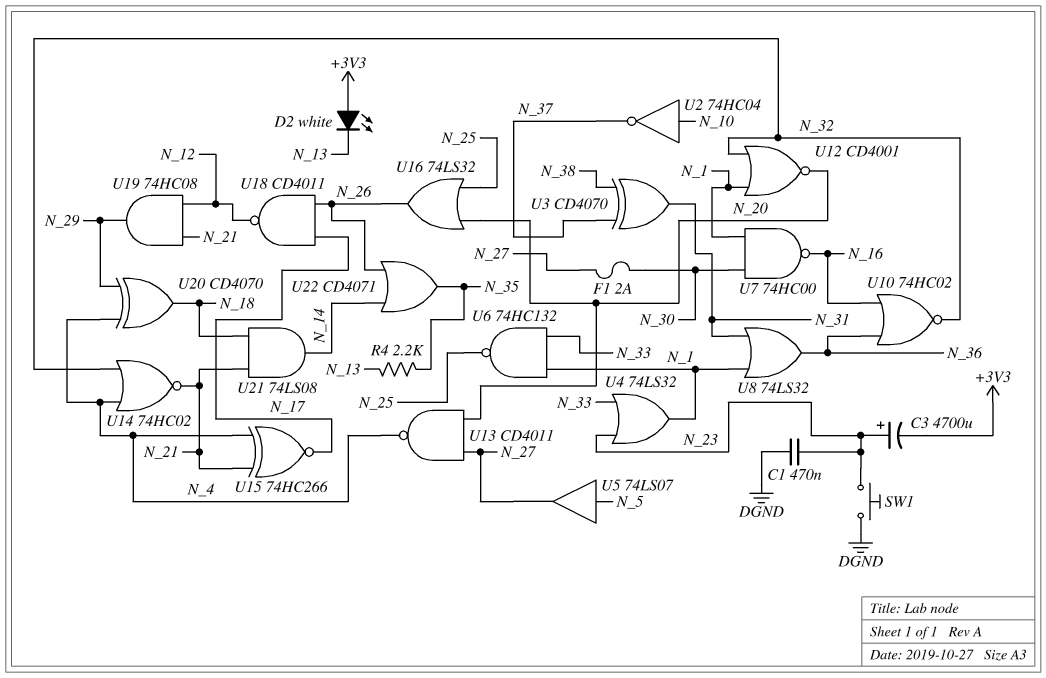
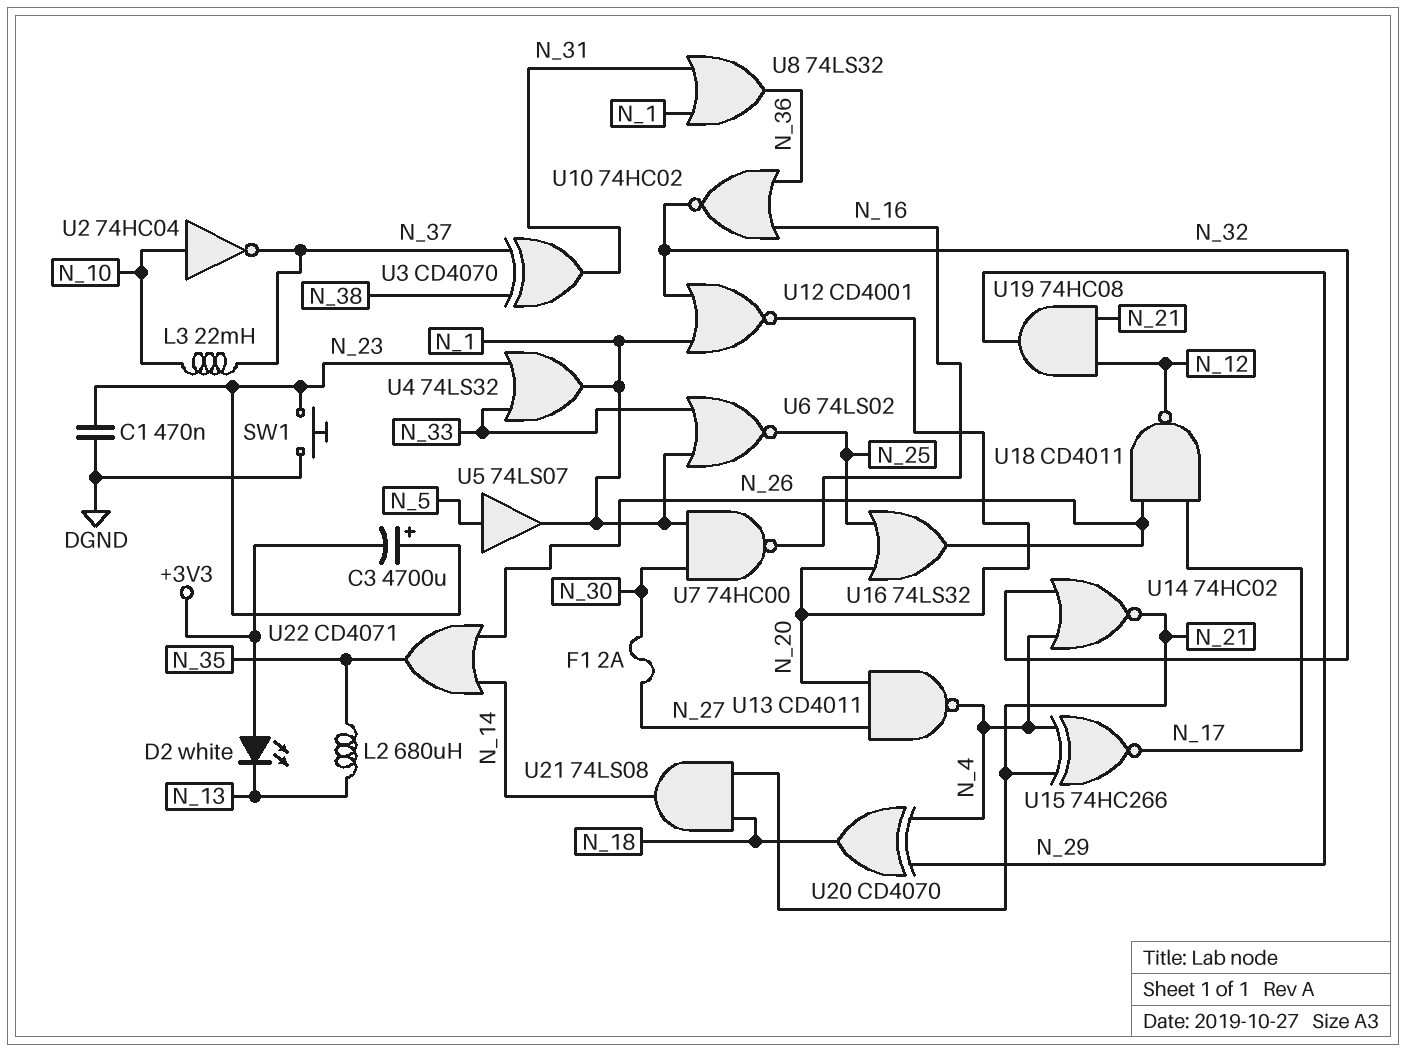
L2: none -> 680uH (N_13, N_35)
L3: none -> 22mH (N_10, N_37)
R4: 2.2k (N_13, N_35) -> none
U5: buffer 74LS07 (in N_5, out N_27) -> buffer 74LS07 (in N_5, out N_1)
U6: NAND 74HC132 (in N_1, in N_33, out N_25) -> NOR 74LS02 (in N_1, in N_33, out N_25)

